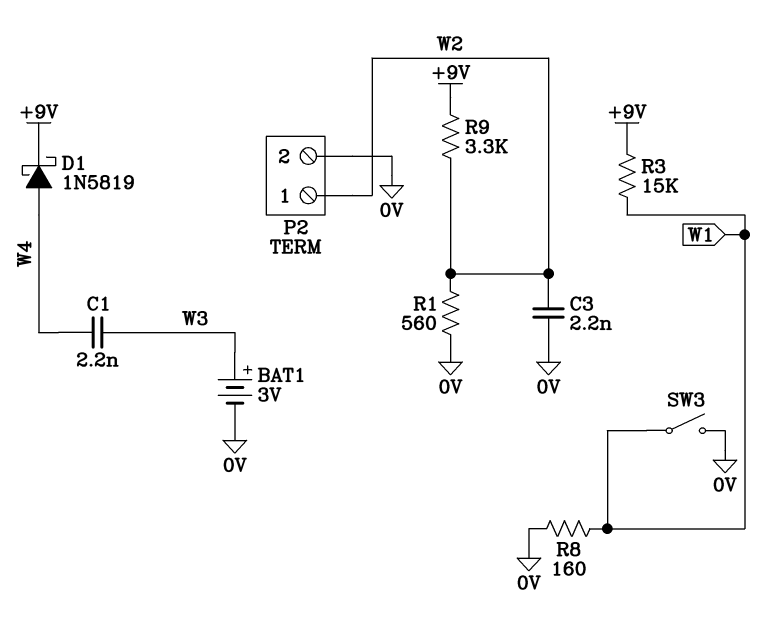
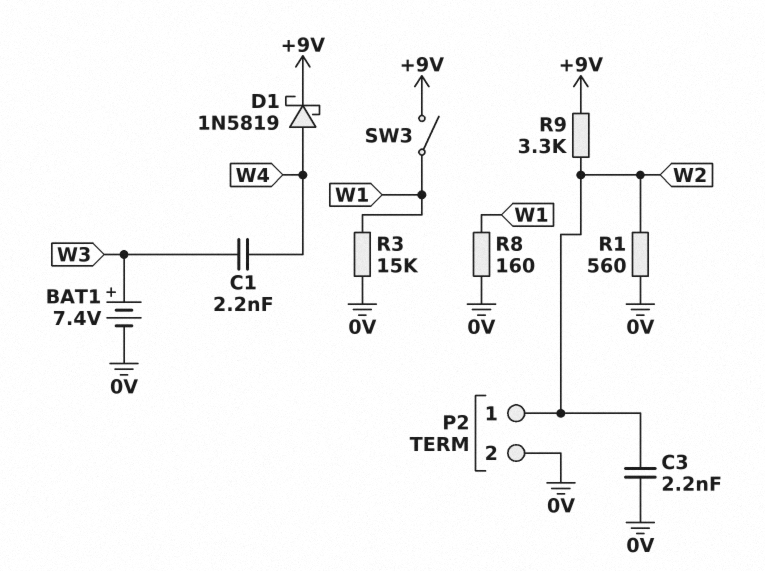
BAT1: 3V (plus W3, minus 0V) -> 7.4V (plus W3, minus 0V)
R3: 15k (+9V, W1) -> 15k (0V, W1)
SW3: switch (0V, W1) -> switch (+9V, W1)

